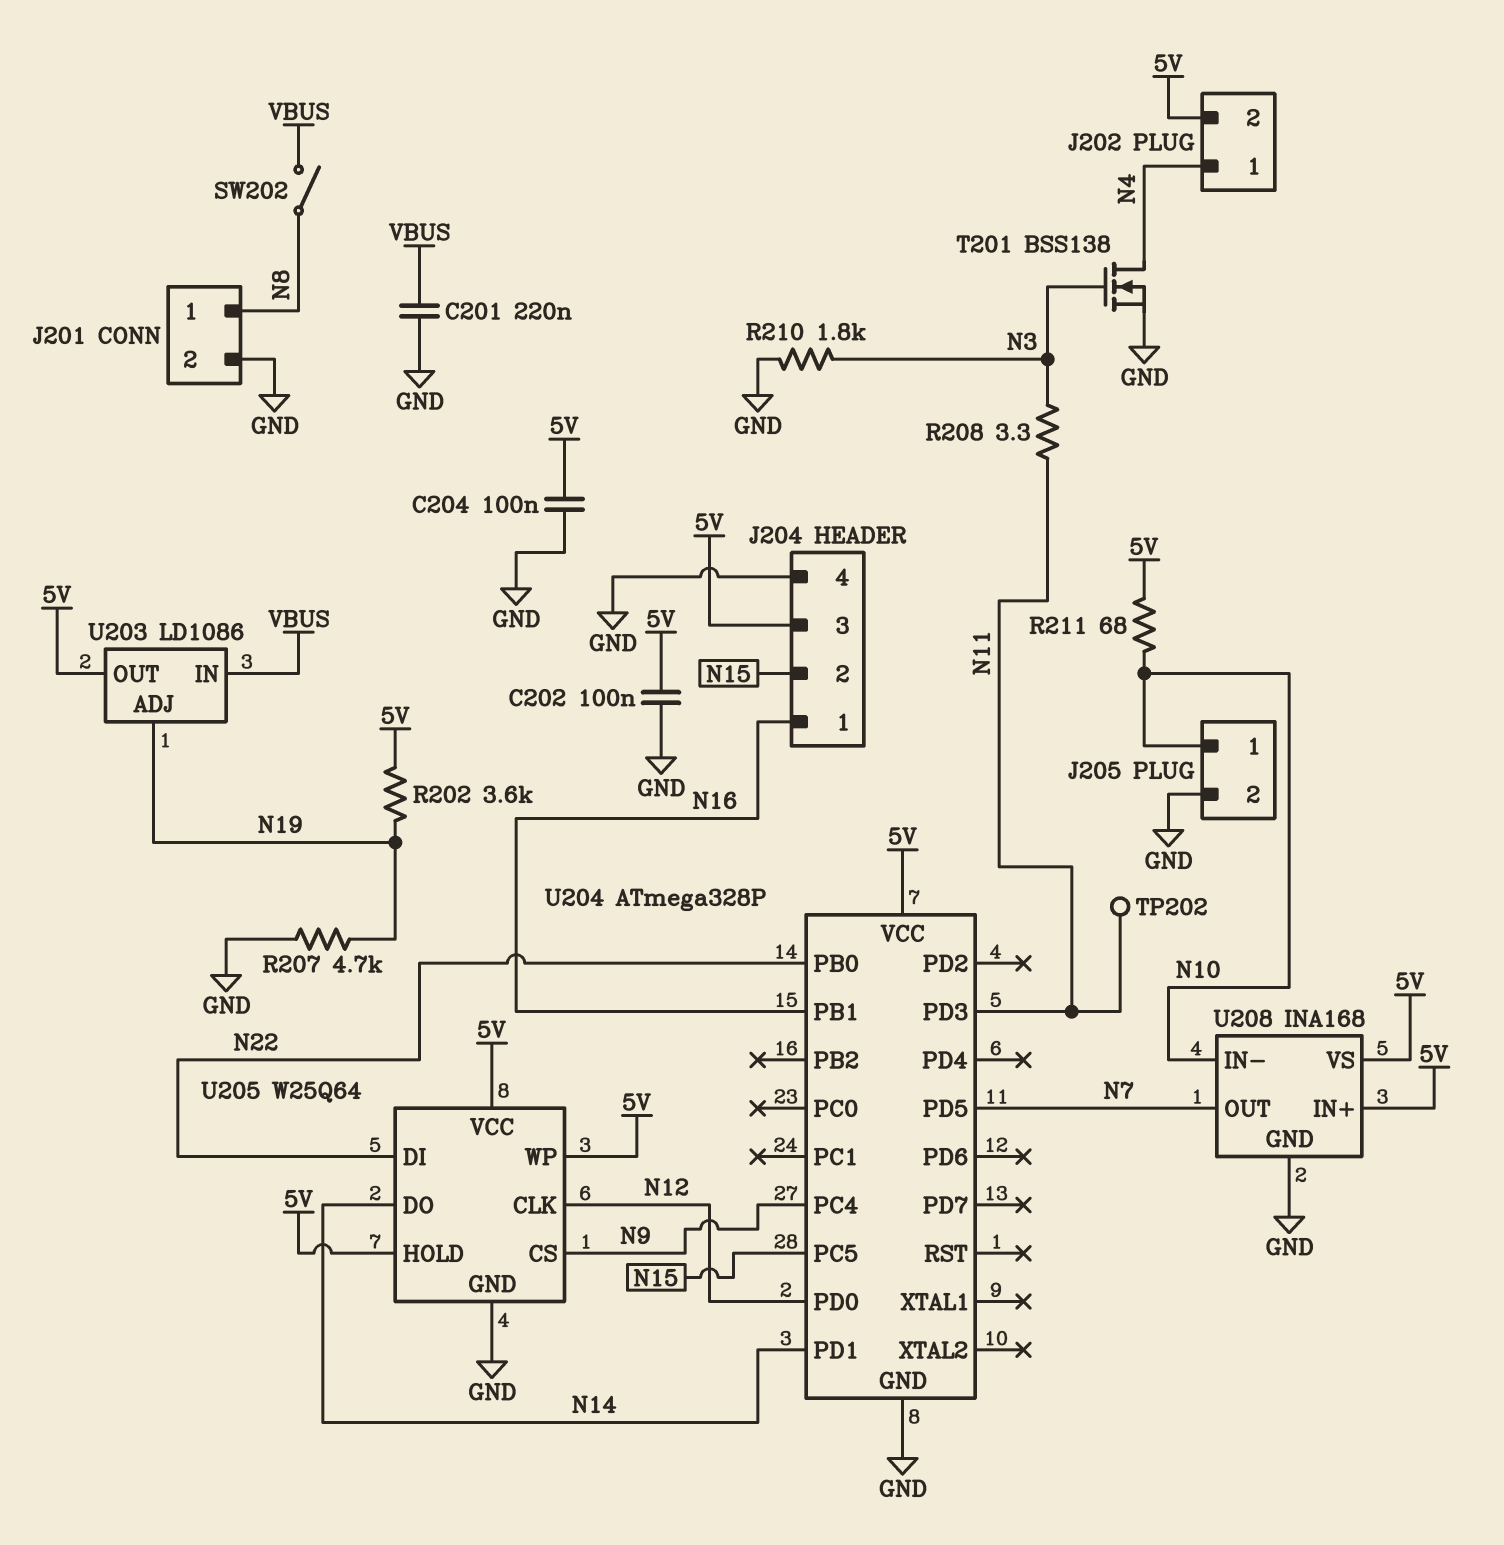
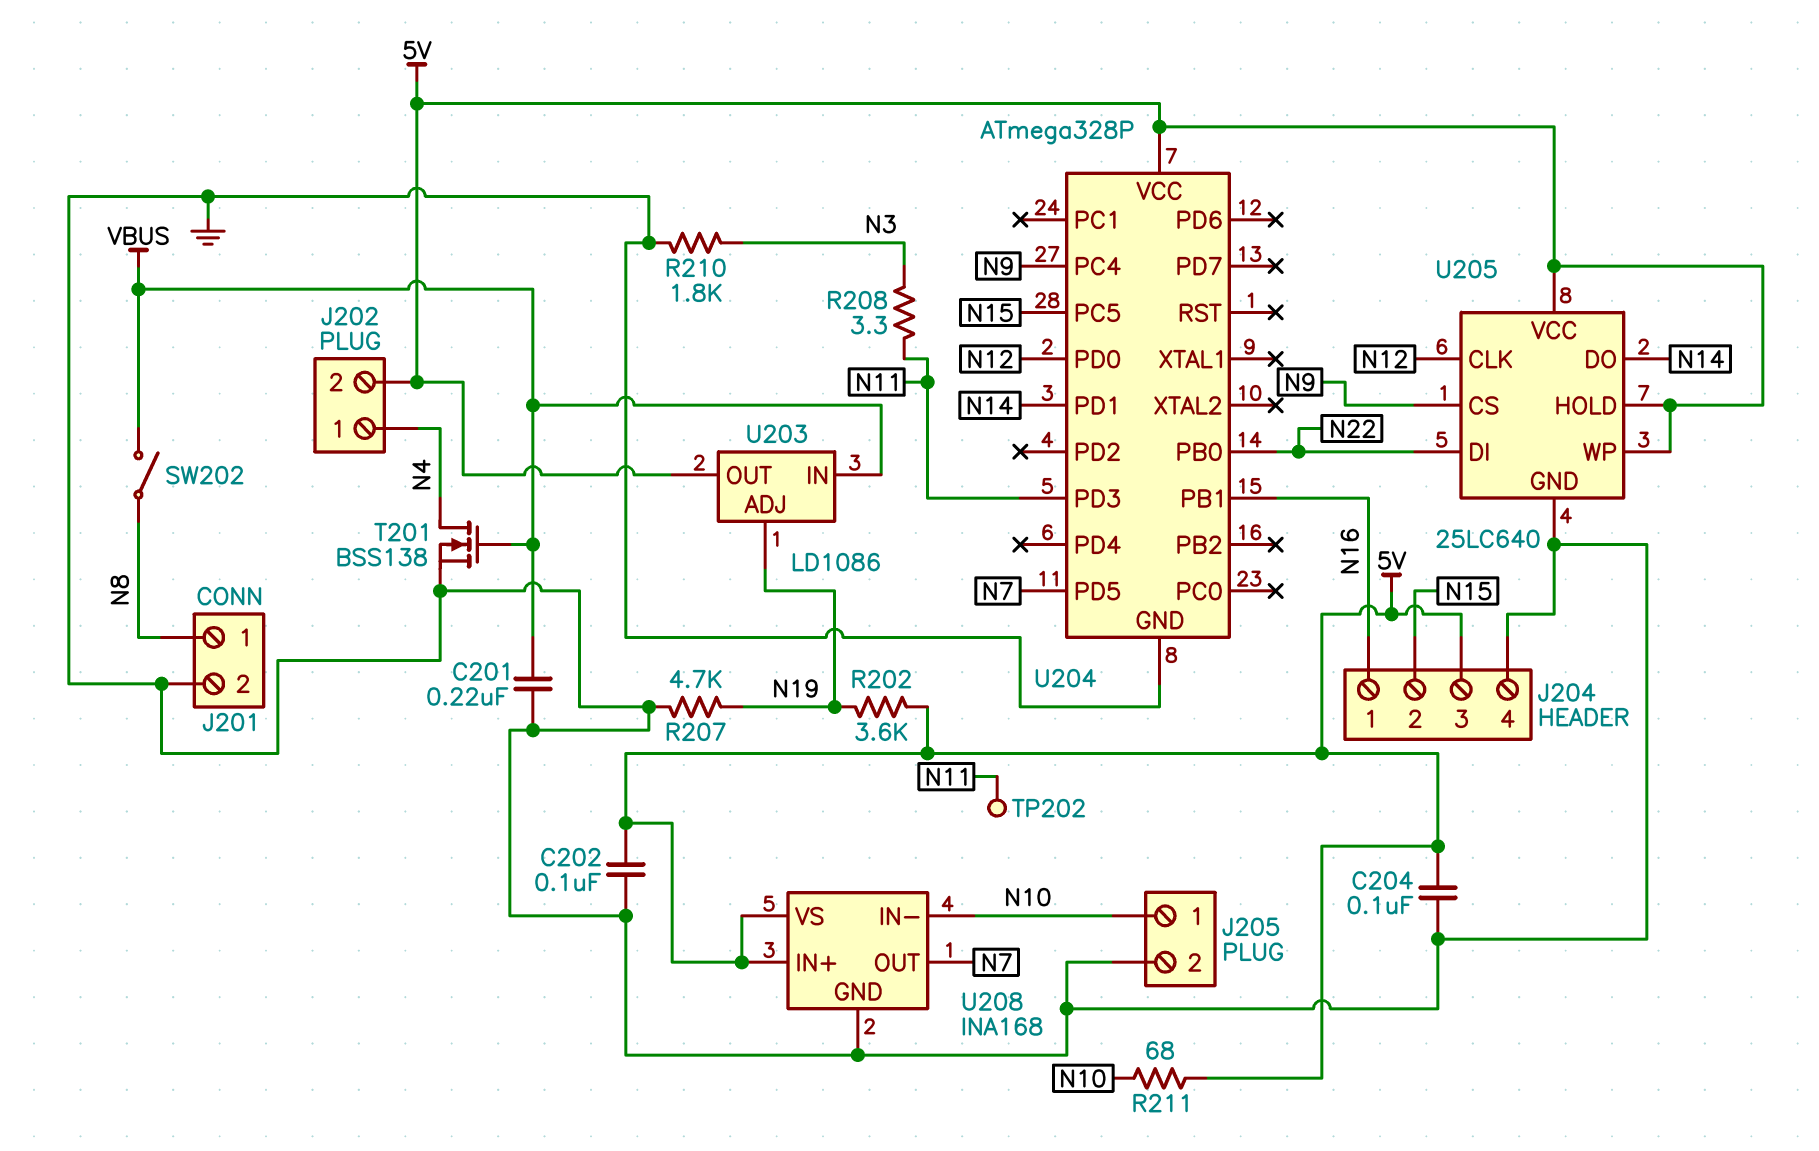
T201: NMOS BSS138 (G N3, D N4, S GND) -> NMOS BSS138 (G VBUS, D N4, S GND)
U205: W25Q64 -> 25LC640

